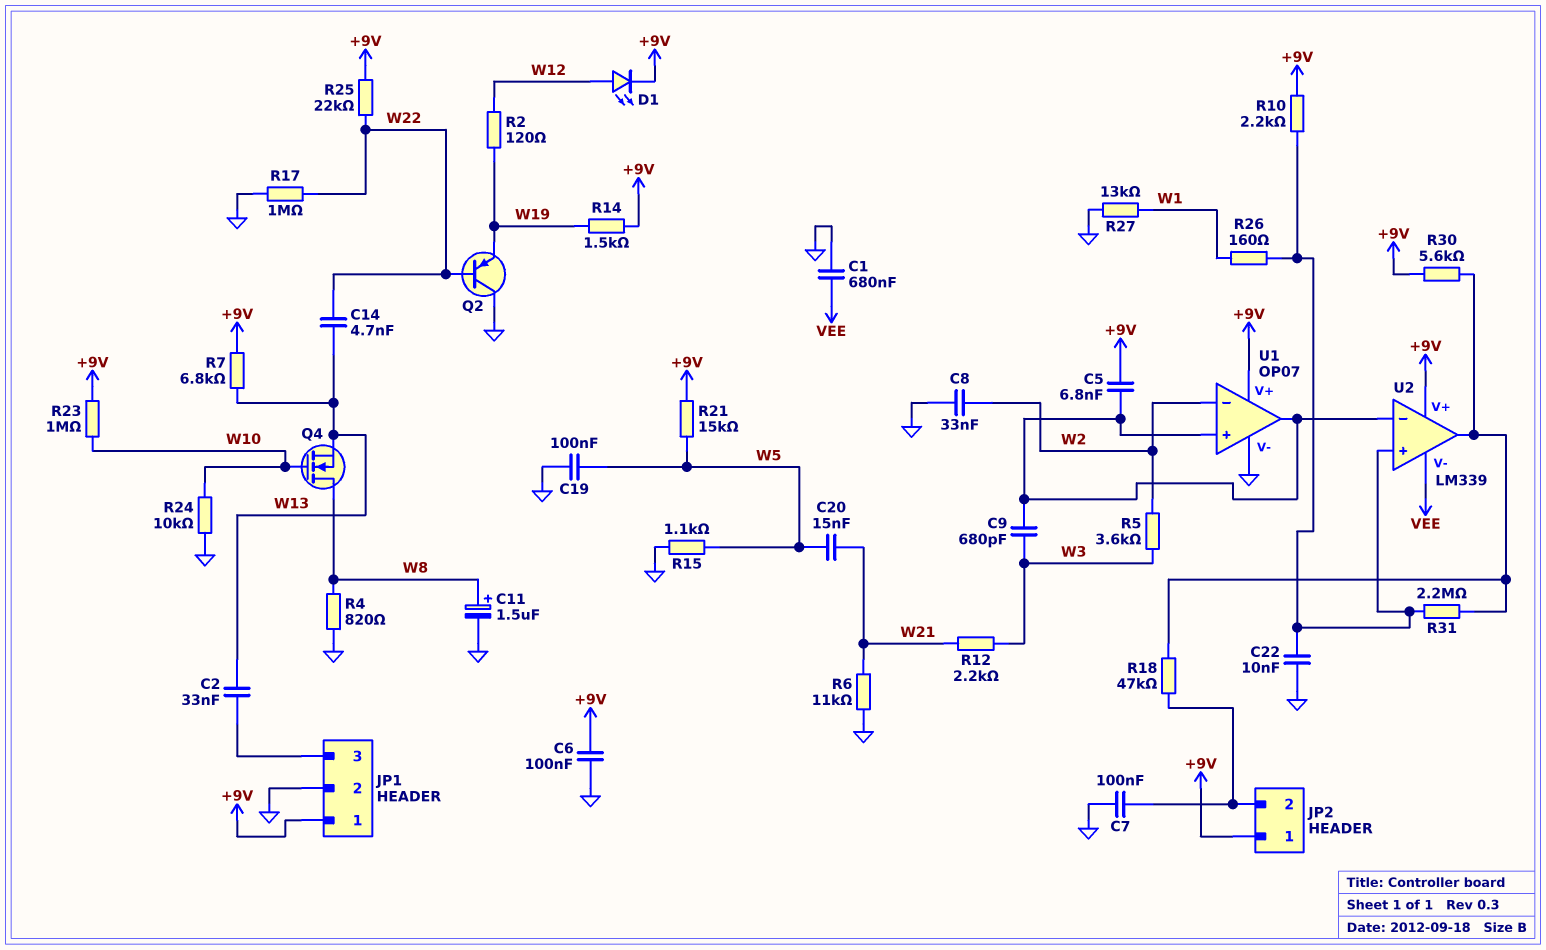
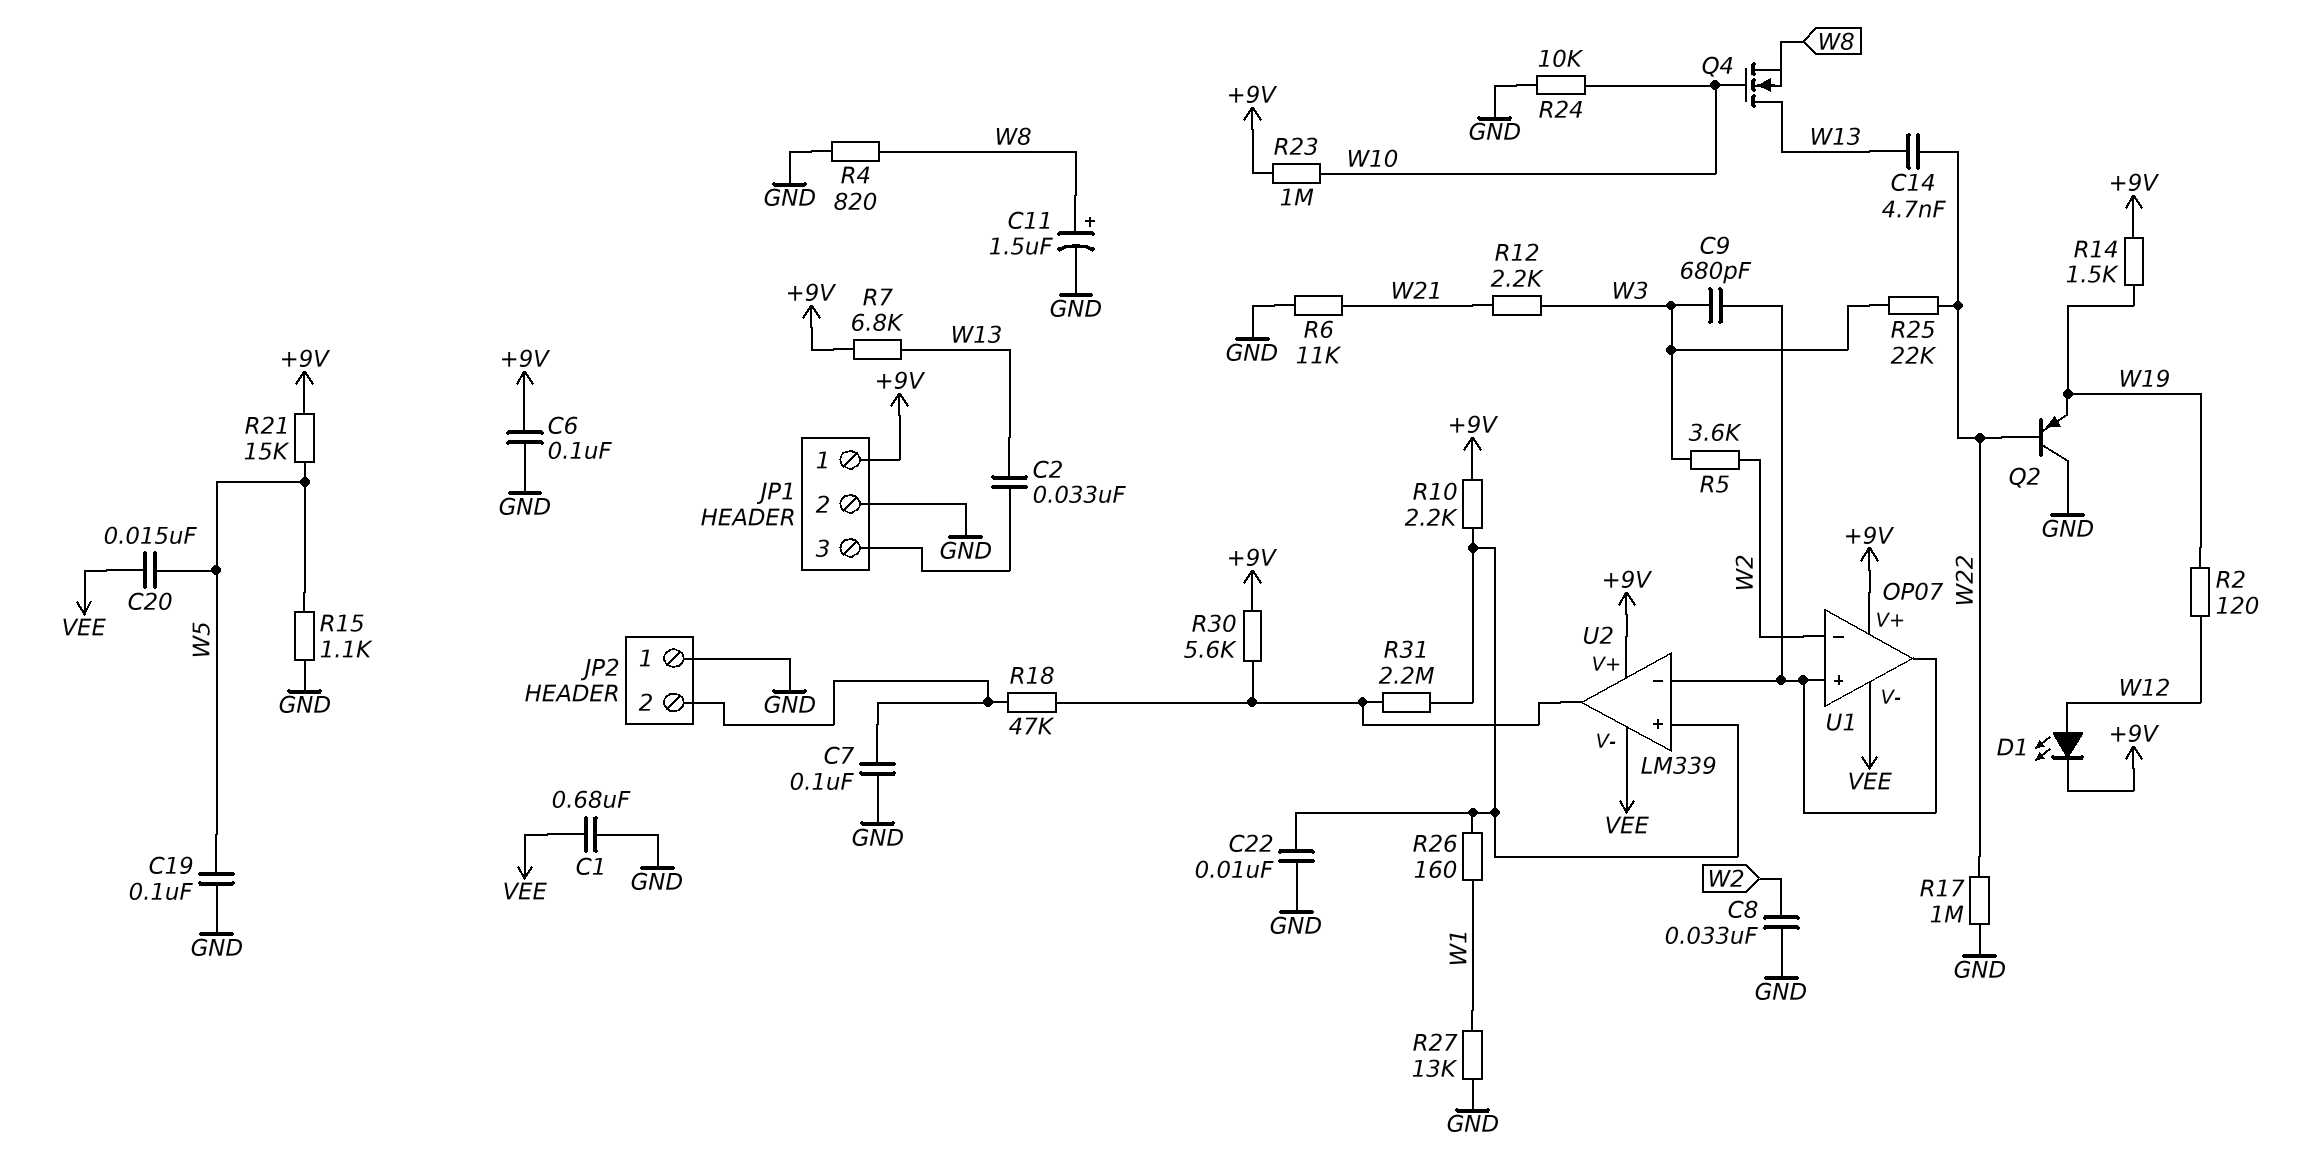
C5: 6.8nF (+9V, U1/in+) -> none
C20: 15nF (W5, W21) -> 15nF (VEE, W5)
JP2 pin 1: +9V -> GND
Q4: NMOS (G W10, D W8, S W13) -> NMOS (G W10, D W13, S W8)
R25: 22k (+9V, W22) -> 22k (W3, W22)
U1 pin V-: GND -> VEE

